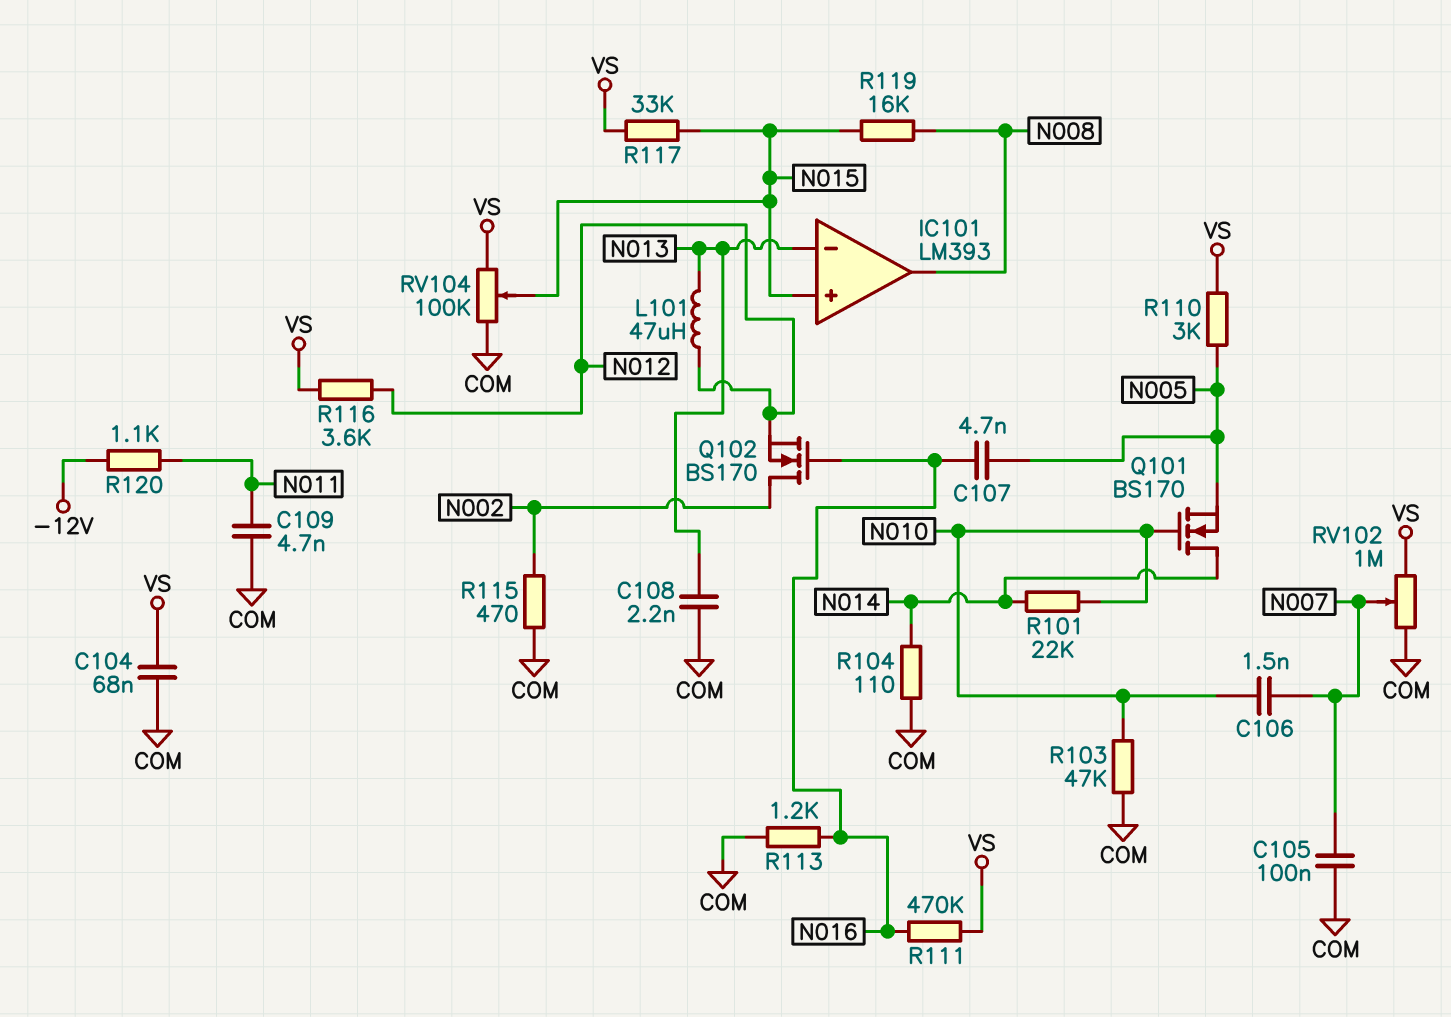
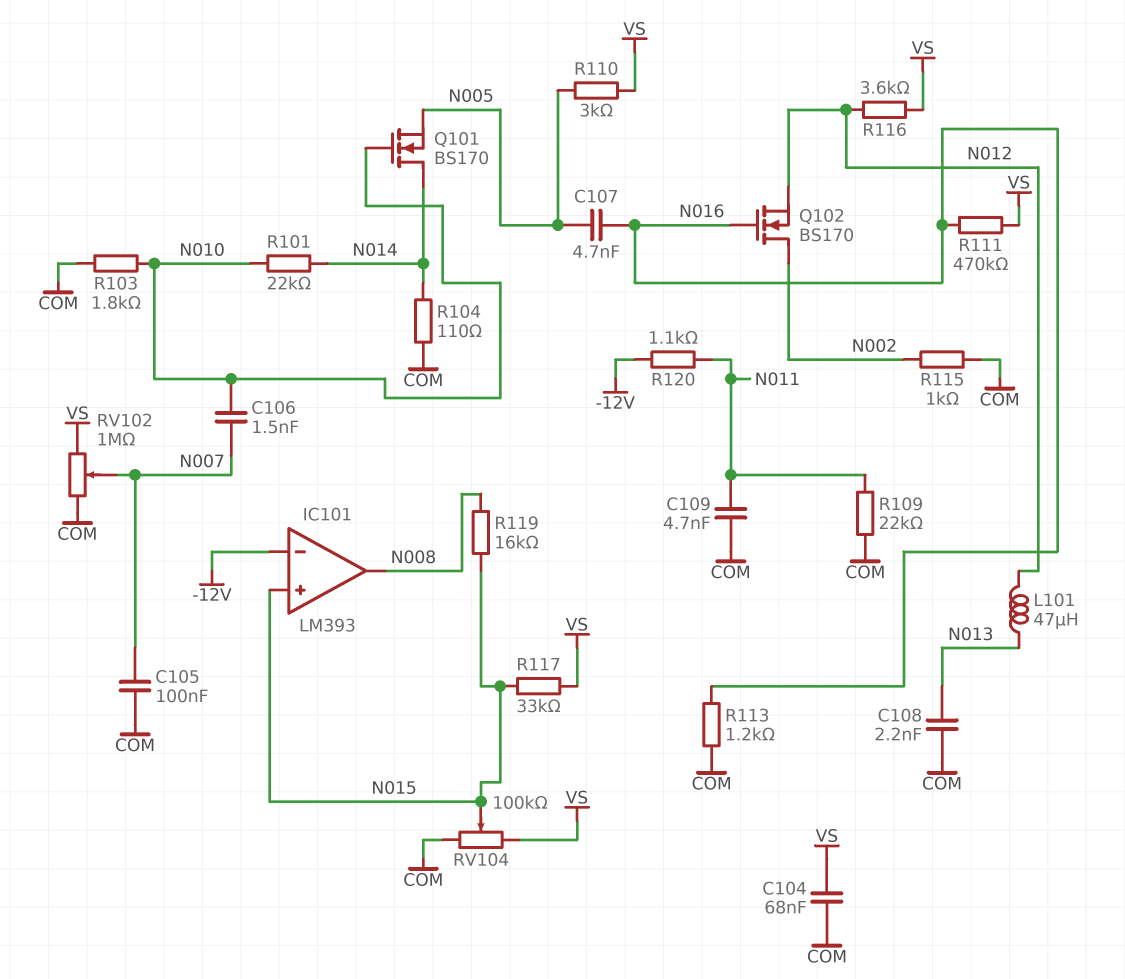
IC101 pin in-: N013 -> -12V
R103: 47k (COM, N010) -> 1.8k (COM, N010)
R109: none -> 22k (COM, N011)
R115: 470 (COM, N002) -> 1k (COM, N002)

